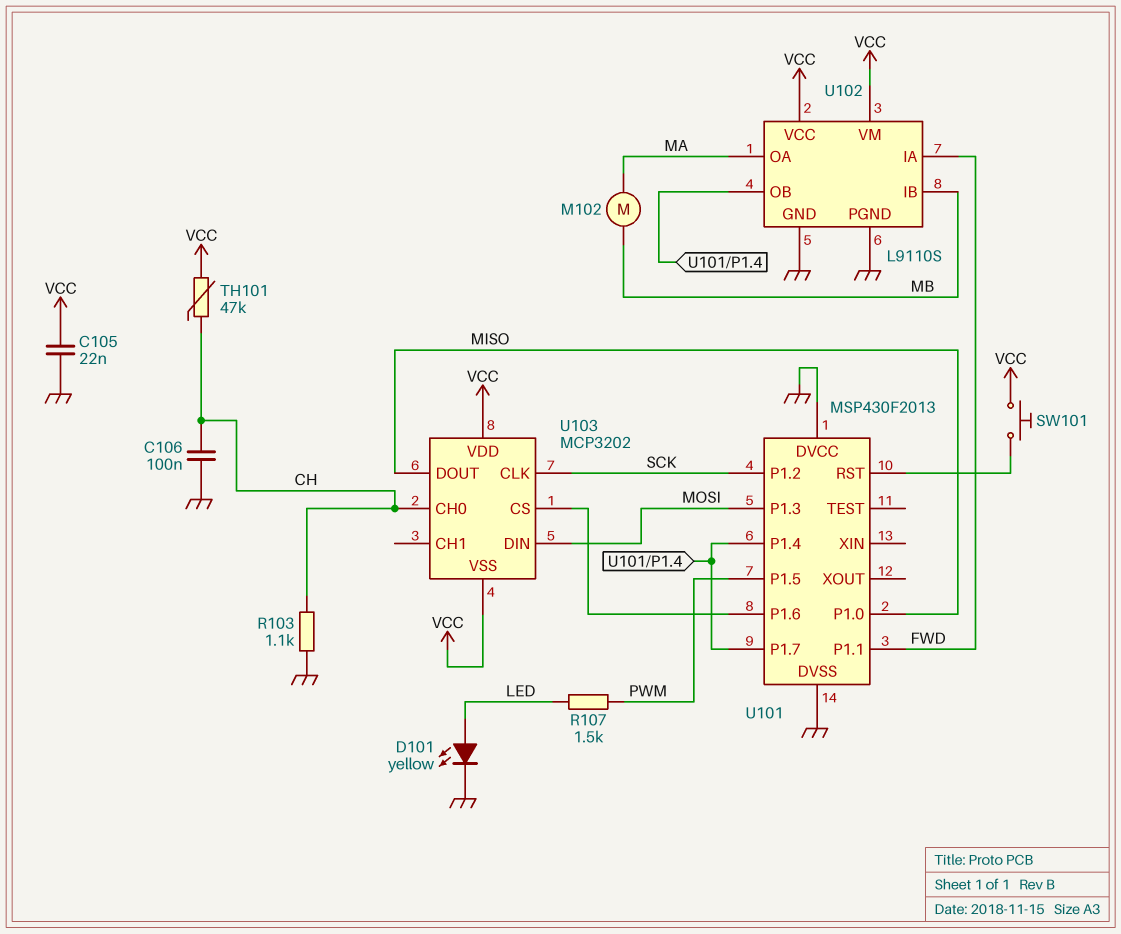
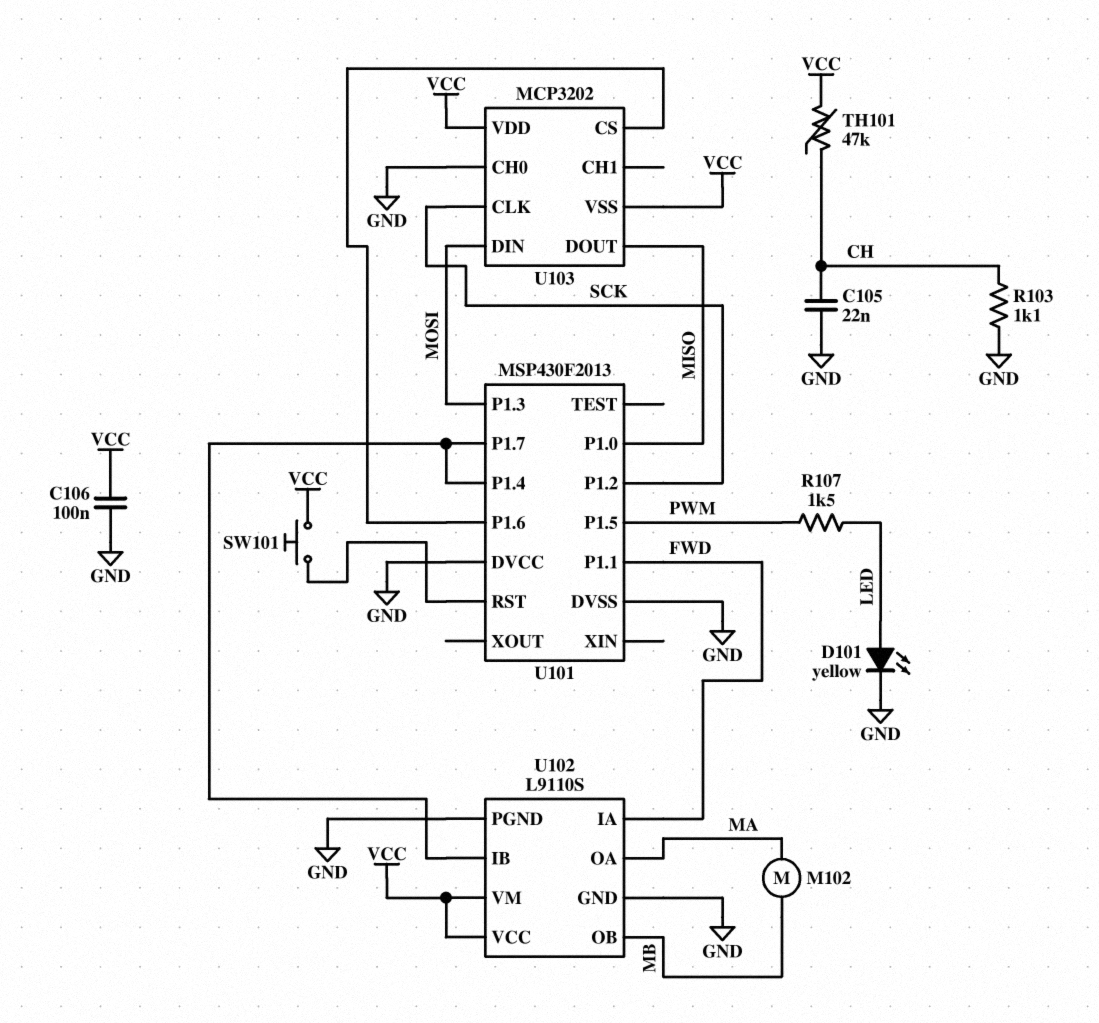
C105: 22nF (GND, VCC) -> 22nF (CH, GND)
C106: 100nF (CH, GND) -> 100nF (GND, VCC)
U102 pin IB: MB -> U101/P1.4
U102 pin OB: U101/P1.4 -> MB
U103 pin CH0: CH -> GND

